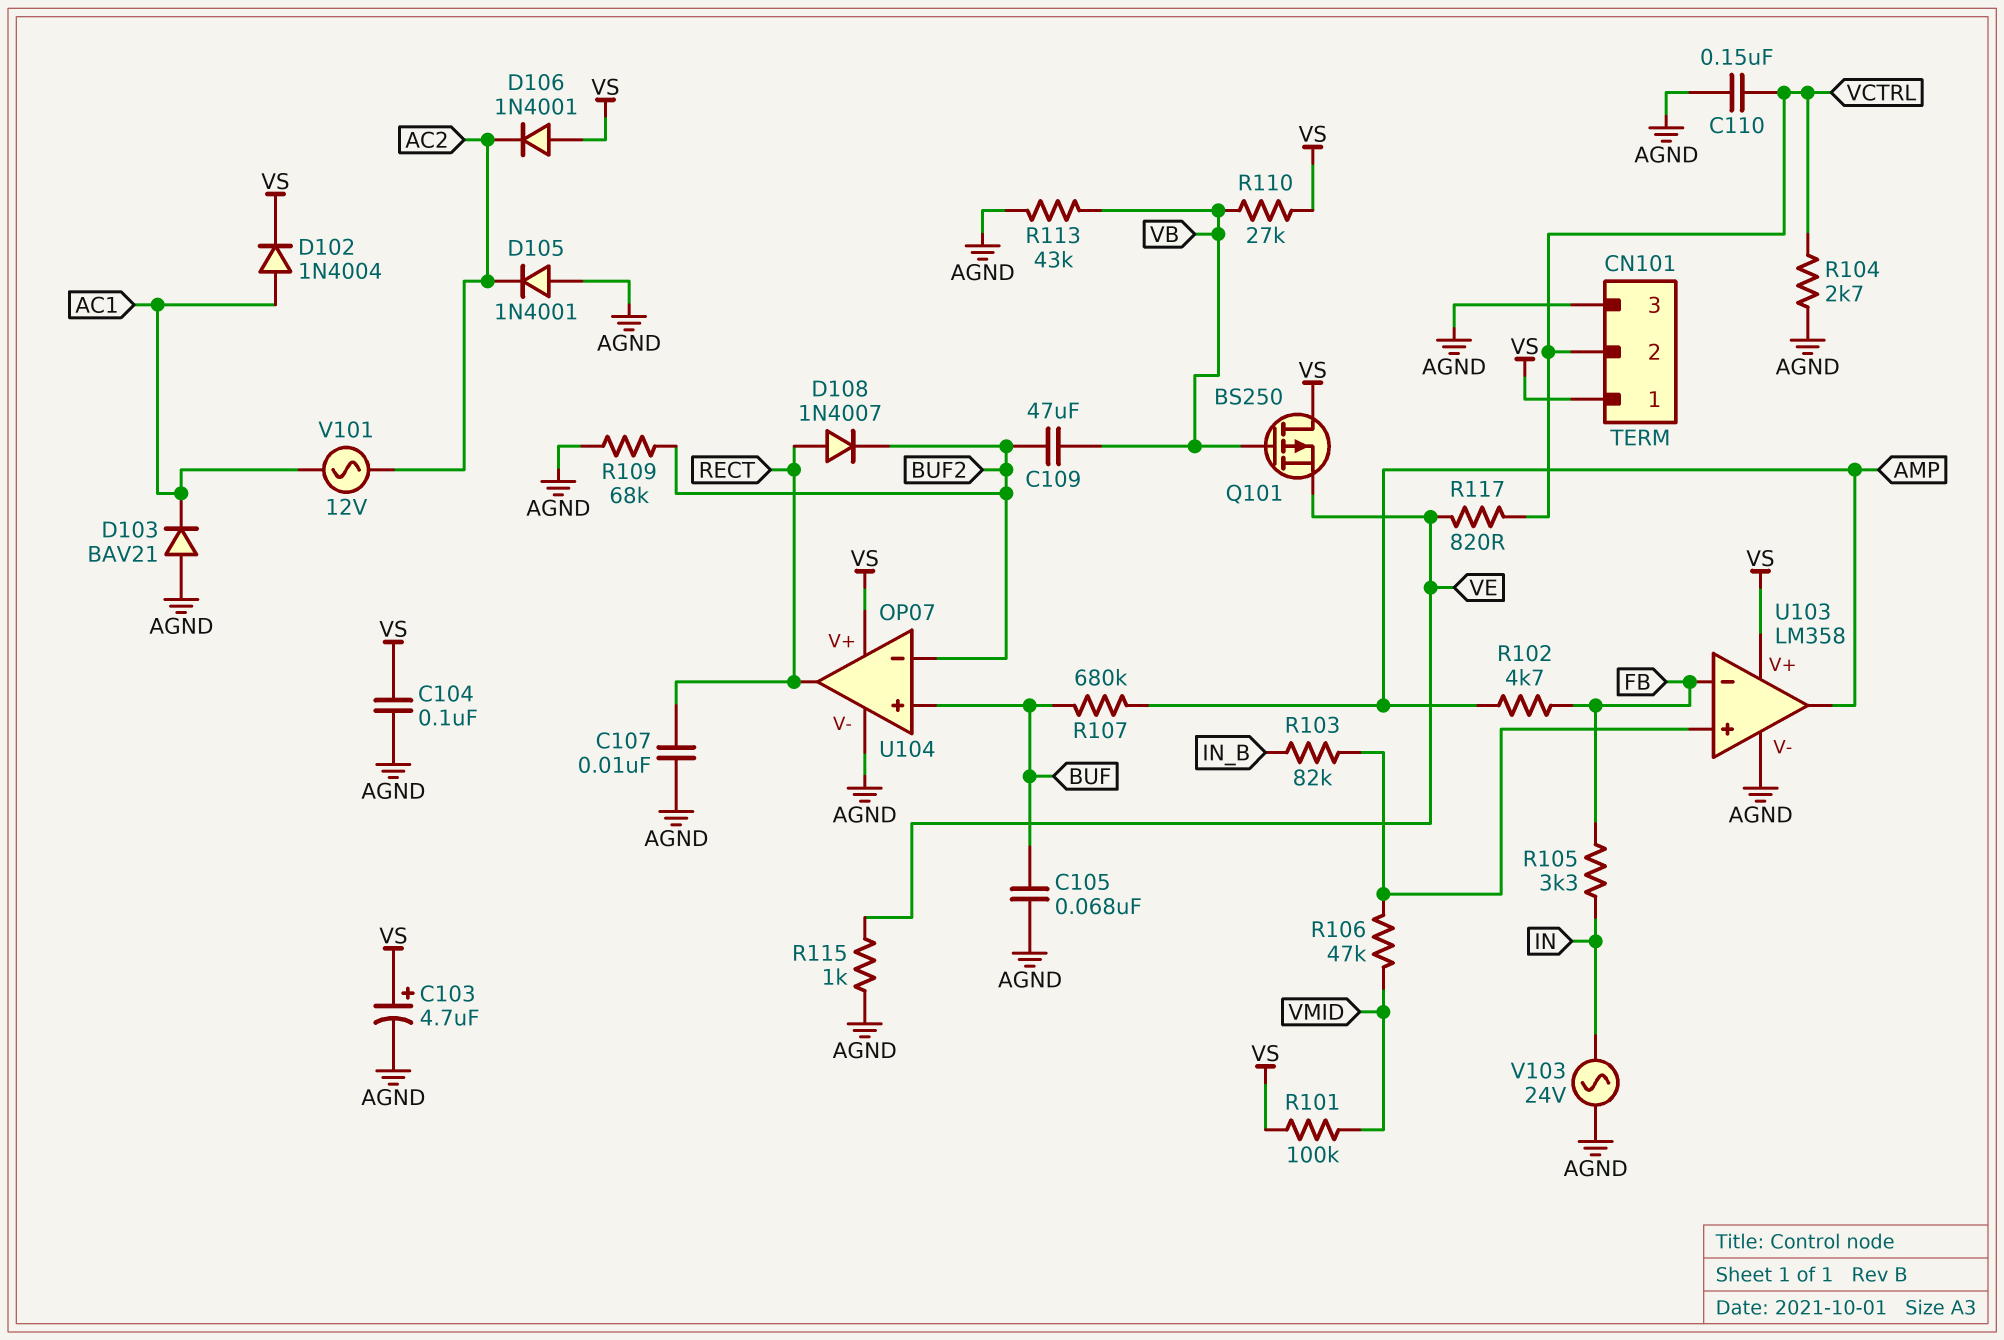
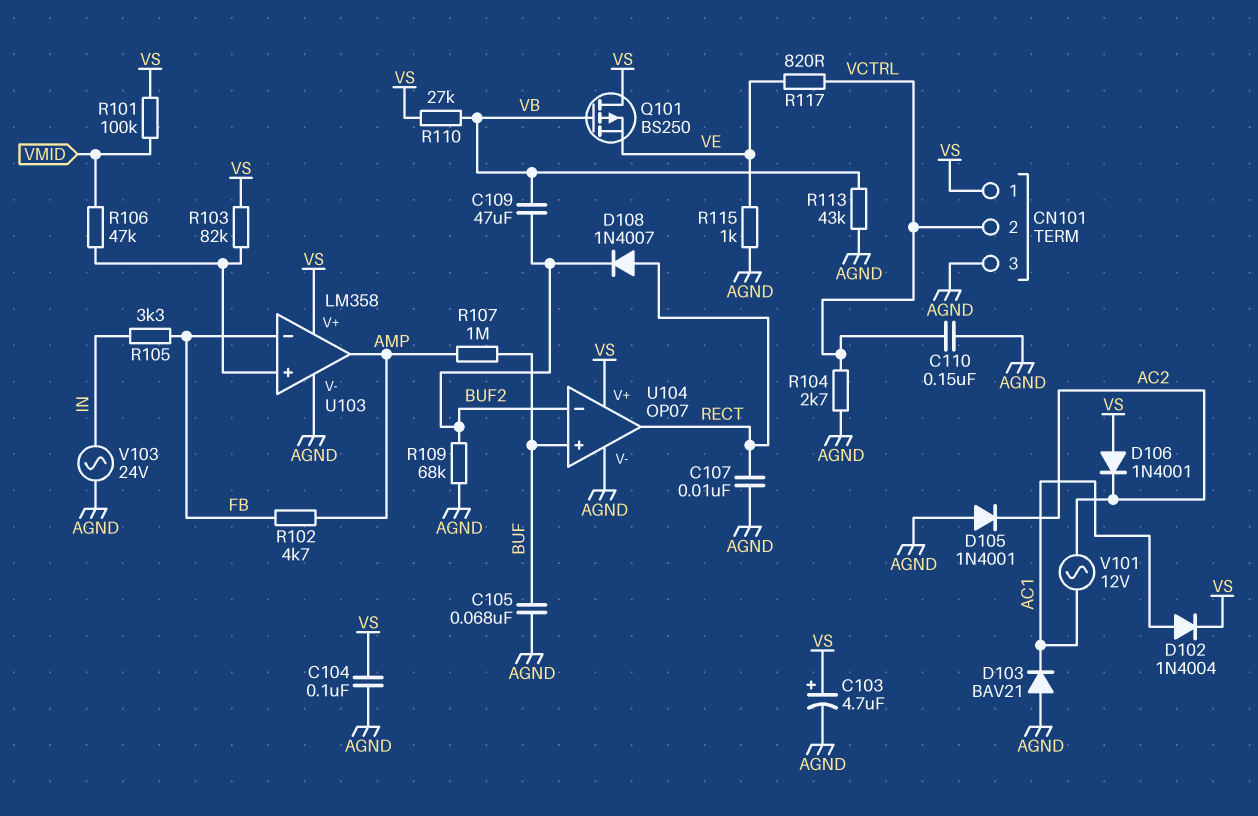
R103: 82k (IN_B, U103/in+) -> 82k (U103/in+, VS)
R107: 680k (AMP, BUF) -> 1M (AMP, BUF)

